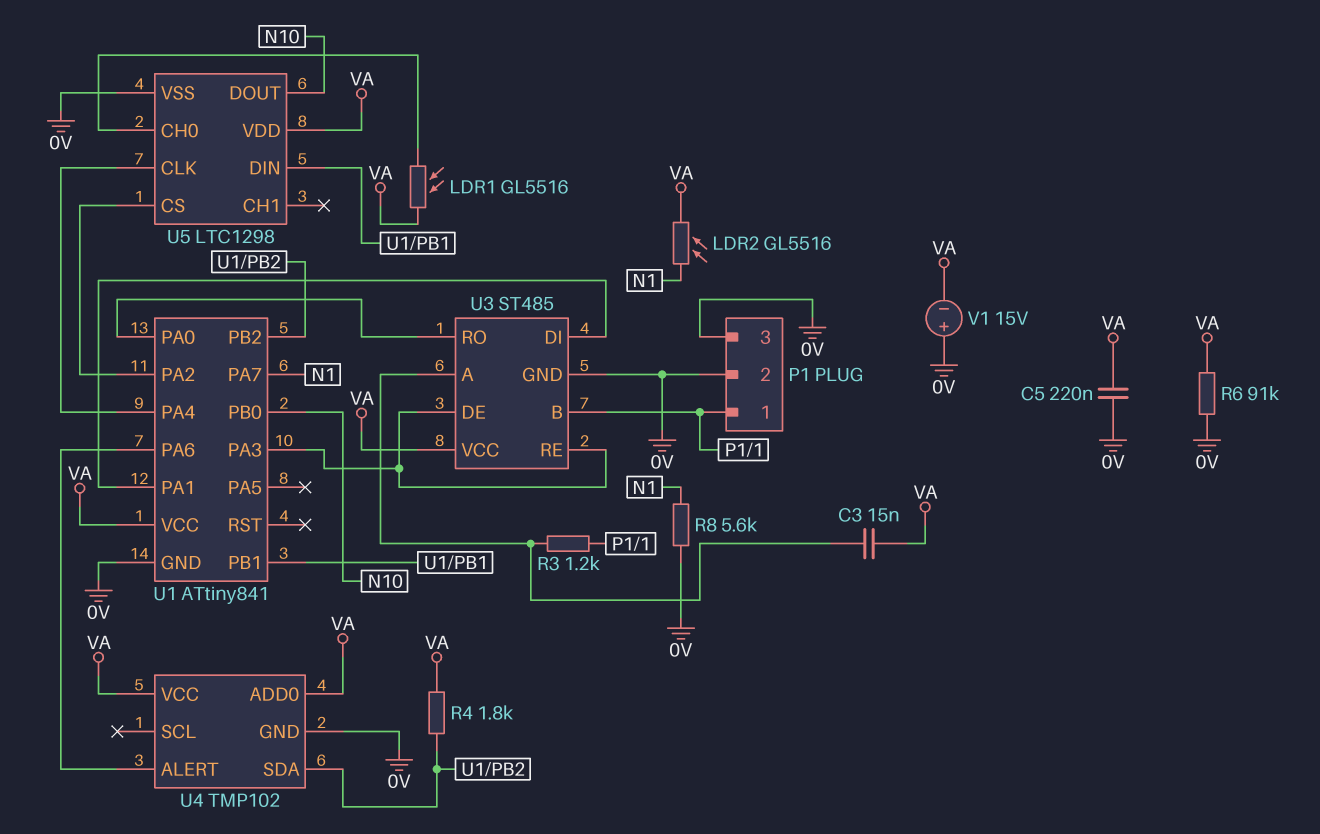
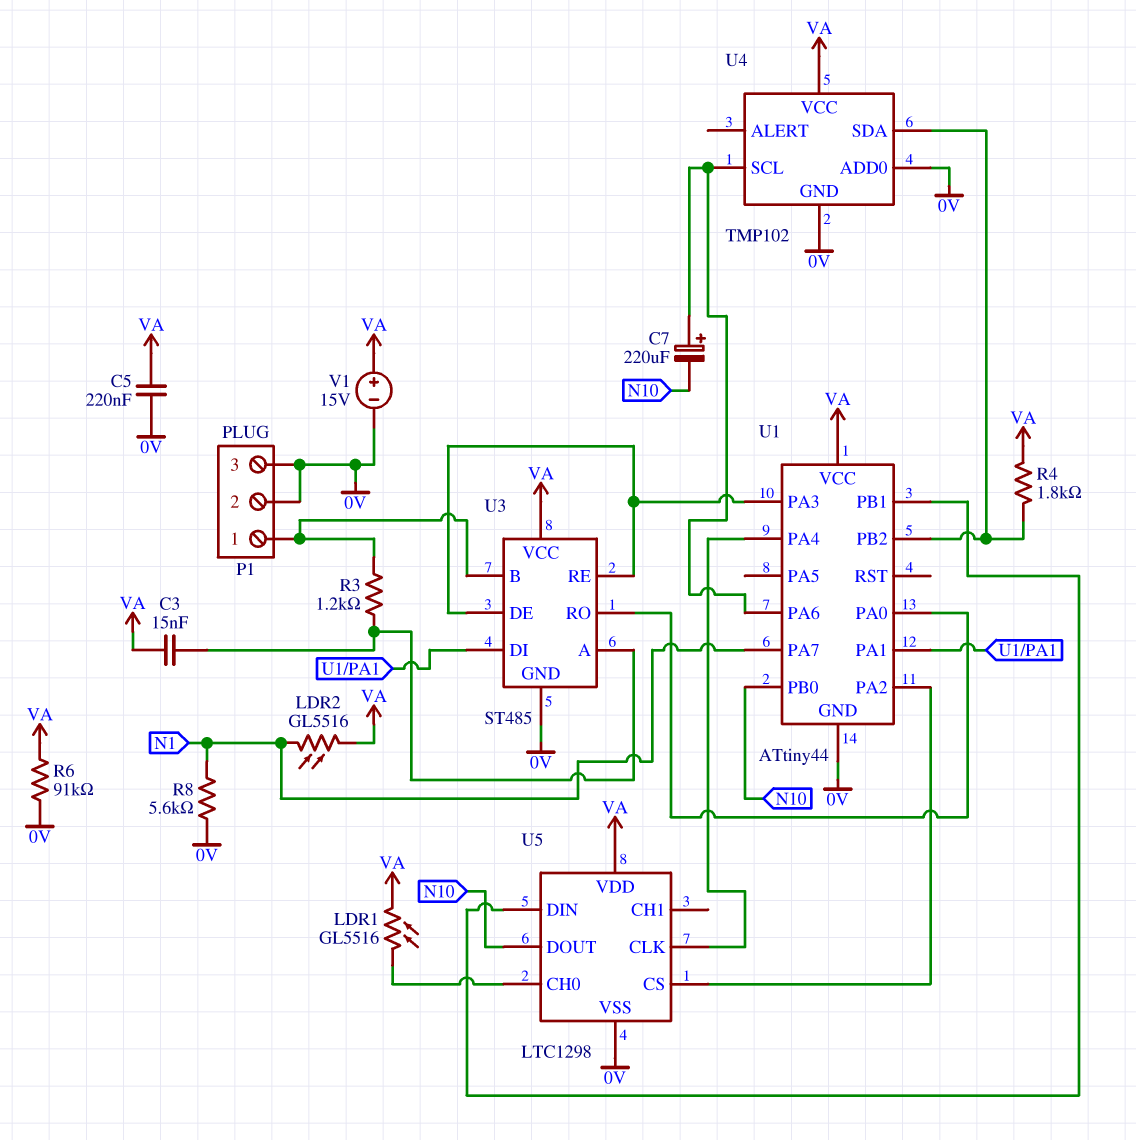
C7: none -> 220uF (plus U1/PA6, minus N10)
U1: ATtiny841 -> ATtiny44
U4 pin ADD0: VA -> 0V
U4 pin ALERT: U1/PA6 -> none
U4 pin SCL: none -> U1/PA6
V1: 15V (plus 0V, minus VA) -> 15V (plus VA, minus 0V)

